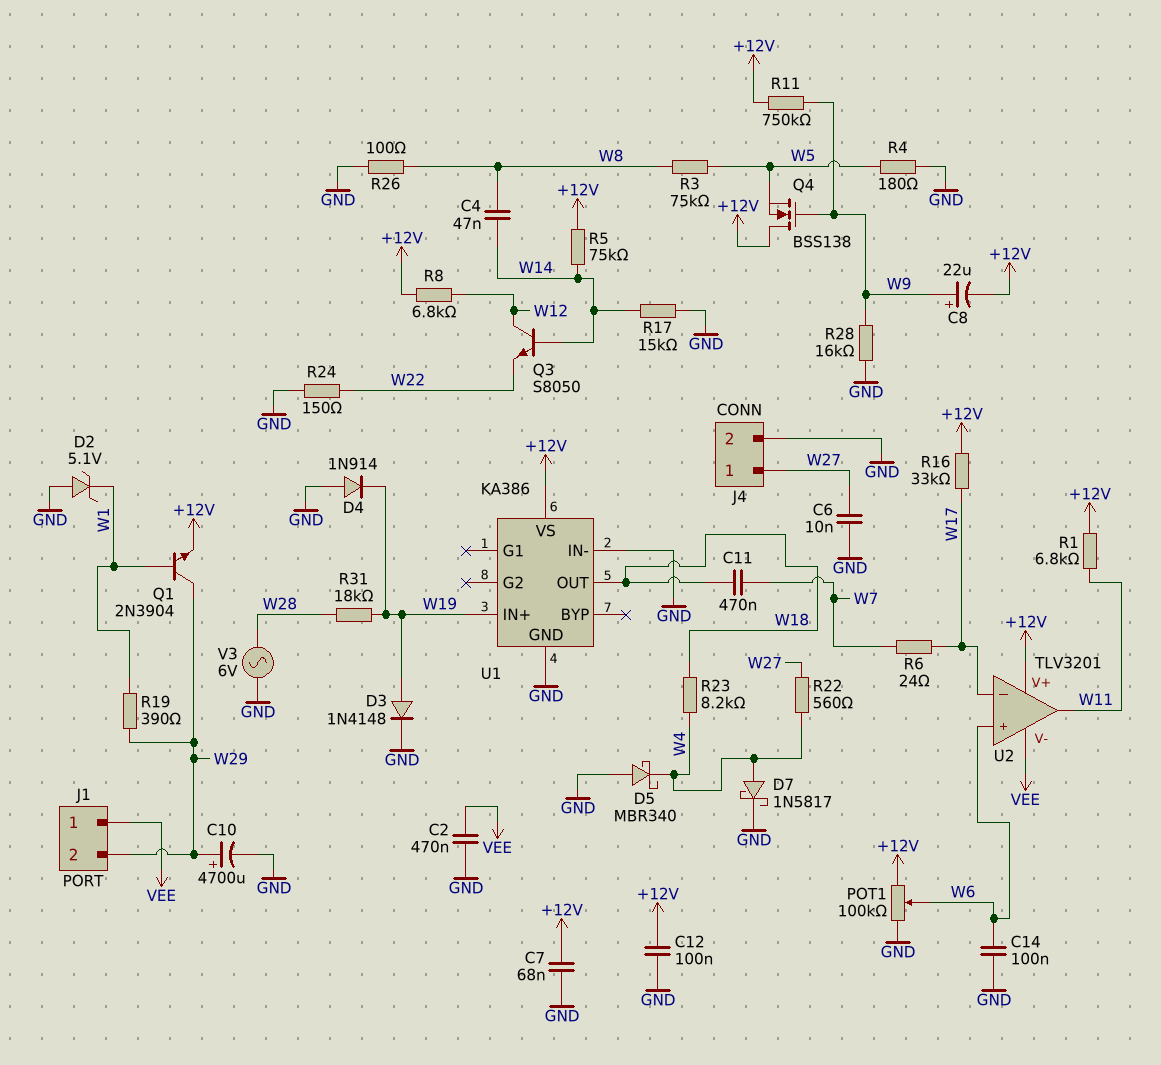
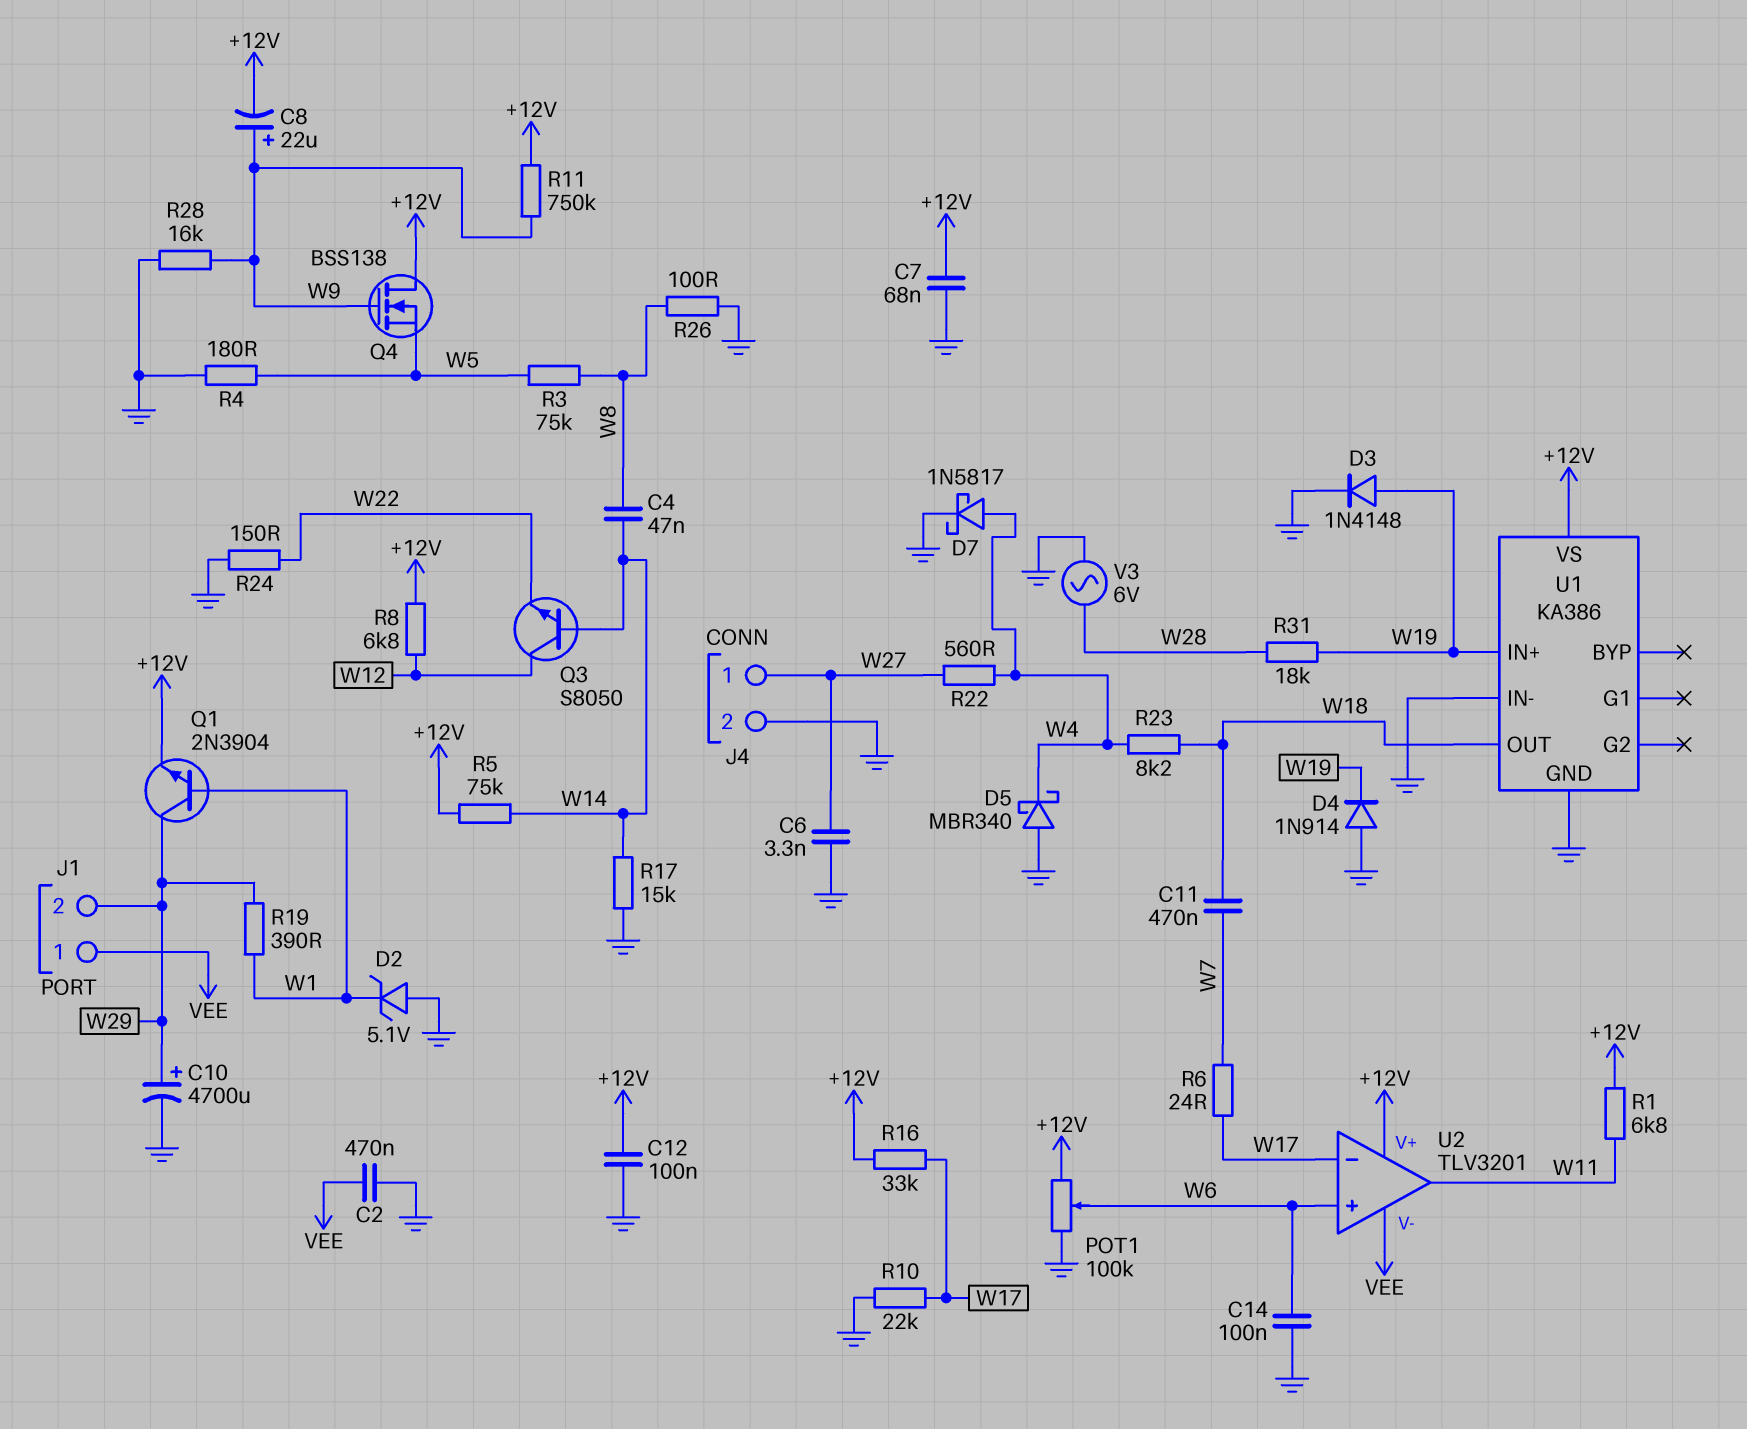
C6: 10nF (GND, W27) -> 3.3nF (GND, W27)
R10: none -> 22k (GND, W17)

